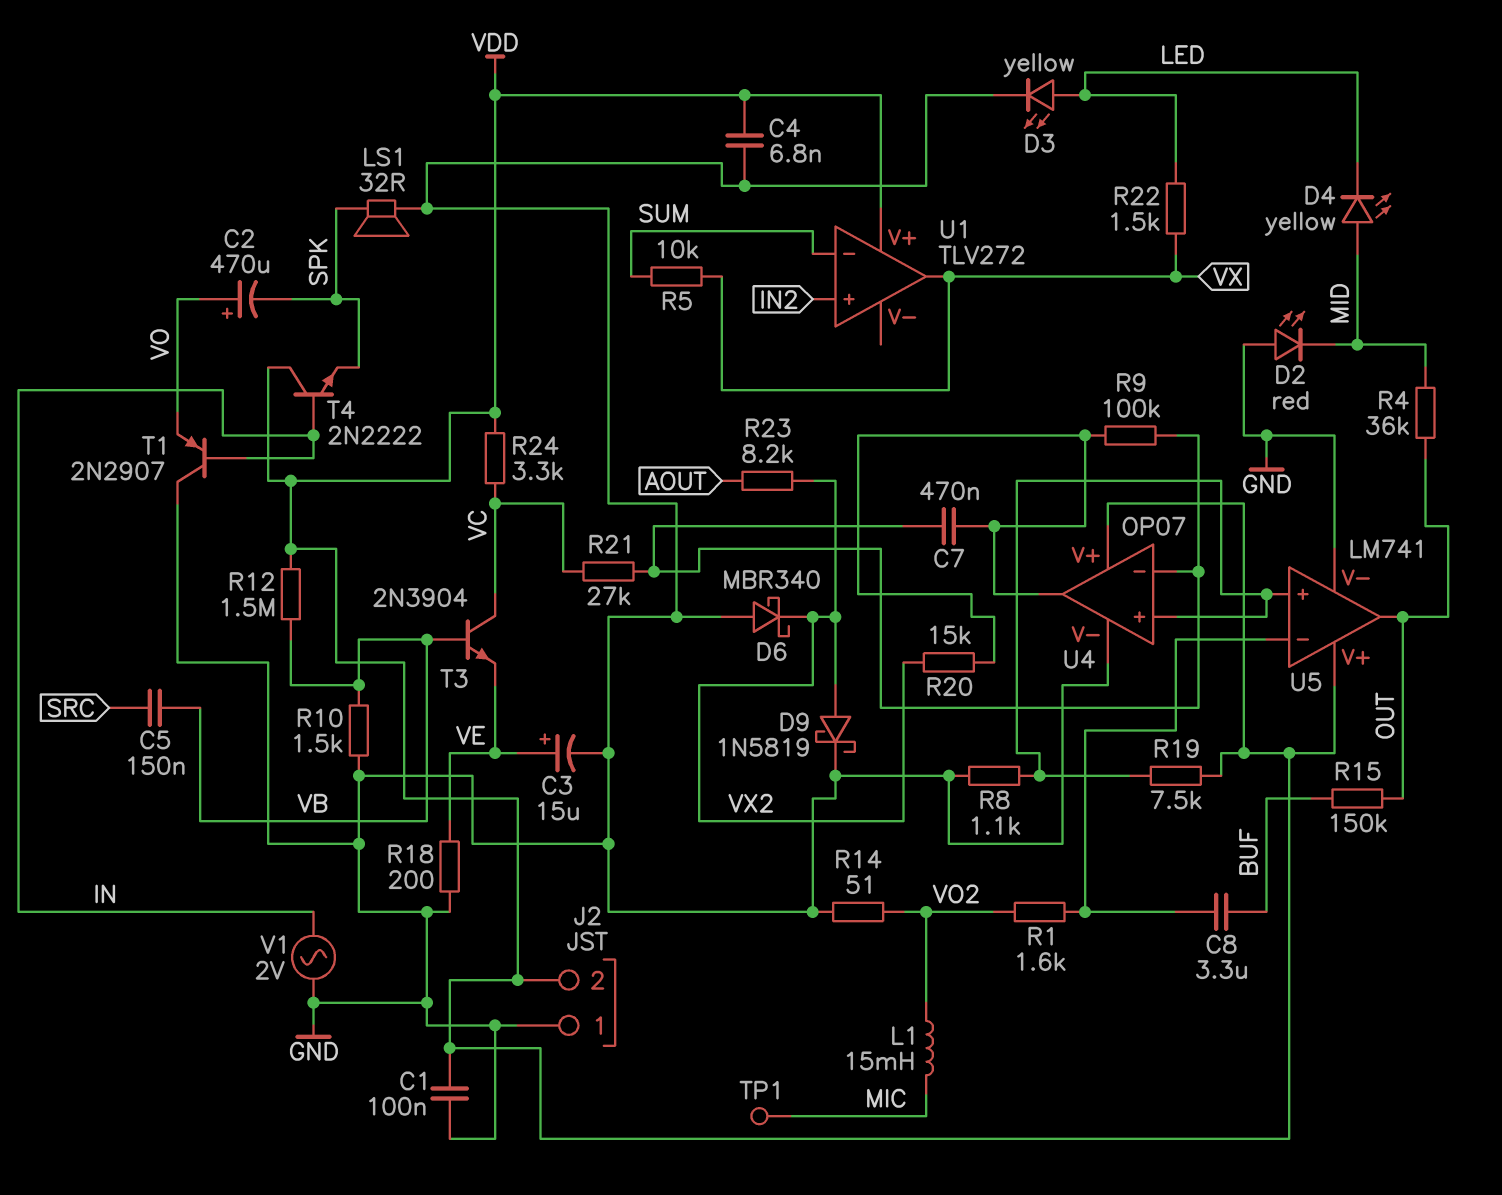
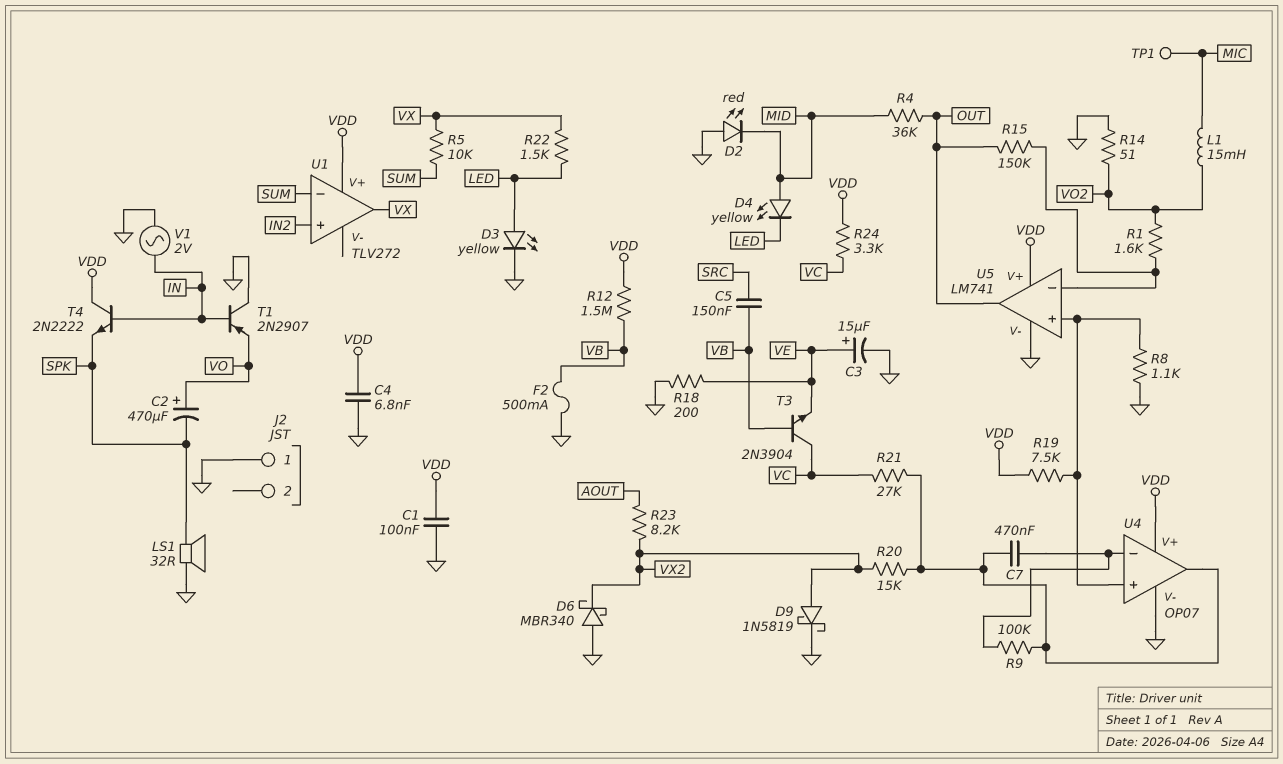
C8: 3.3uF (BUF, U5/in-) -> none
F2: none -> 500mA (GND, VB)
J2 pin 2: VDD -> none
R10: 1.5k (GND, VB) -> none
R15: 150k (BUF, OUT) -> 150k (OUT, U5/in-)
R21: 27k (U4/in-, VC) -> 27k (U4/out, VC)

